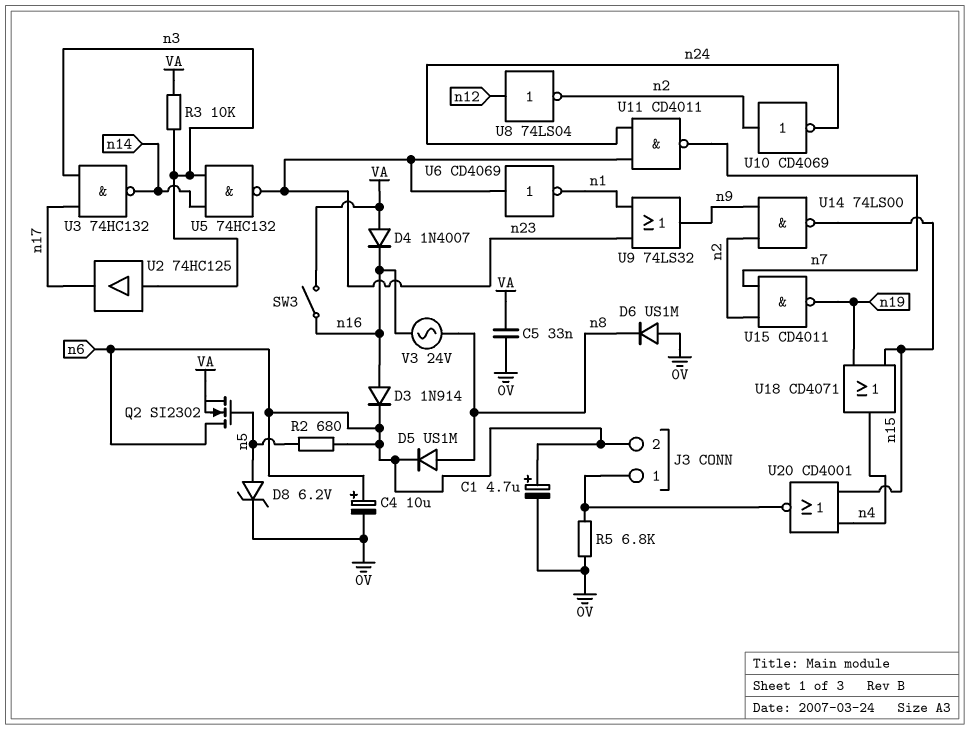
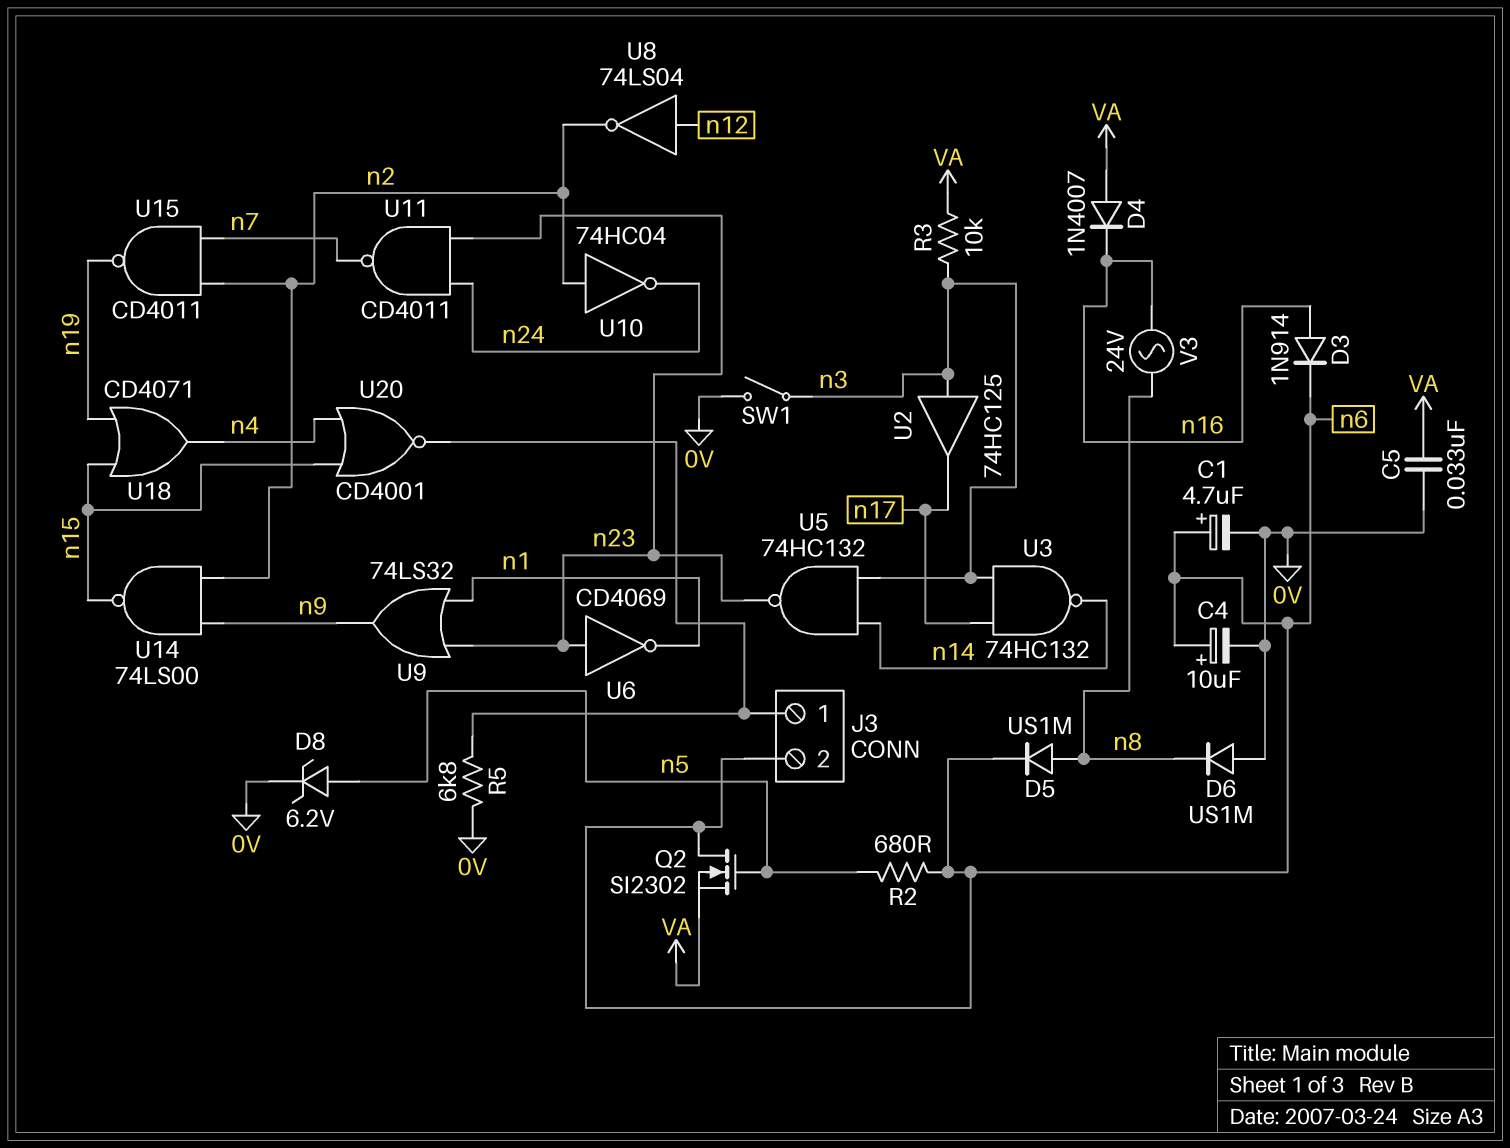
SW1: none -> switch (0V, n3)
SW3: switch (VA, n16) -> none
U10: NOT CD4069 (in n2, out n24) -> NOT 74HC04 (in n2, out n24)

